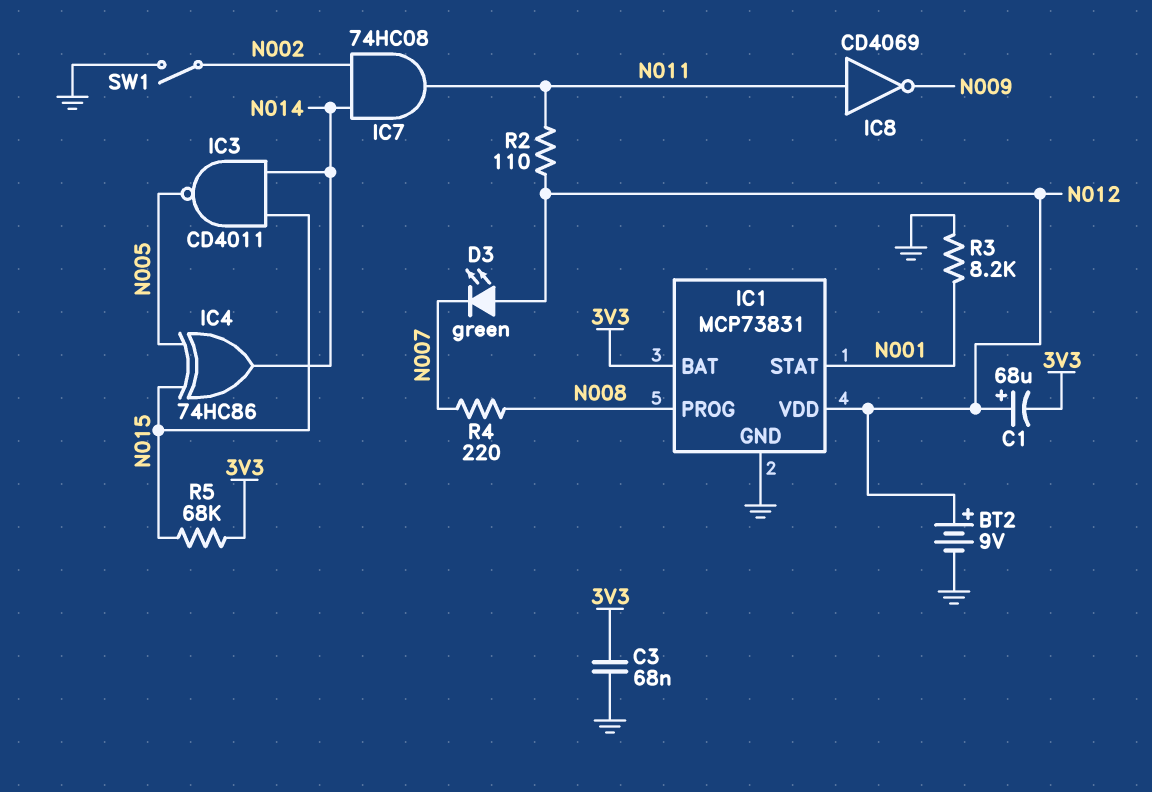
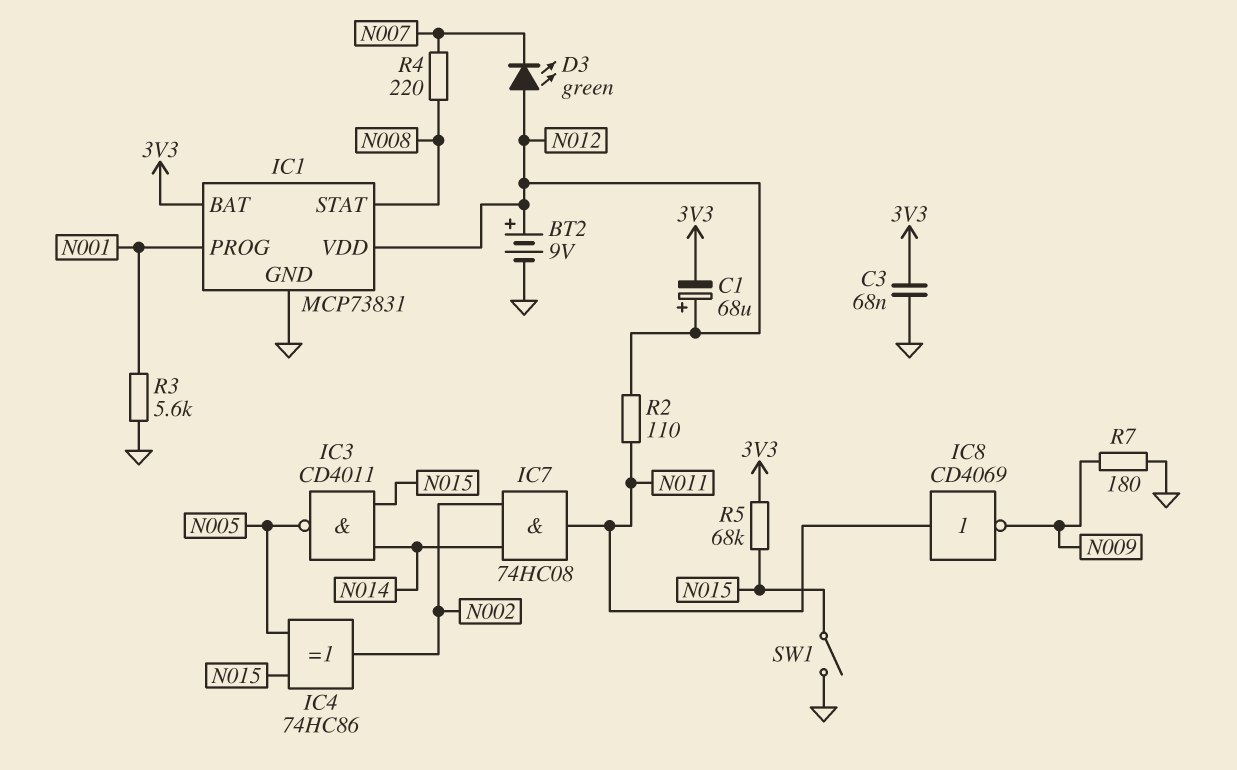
IC1 pin PROG: N008 -> N001
IC1 pin STAT: N001 -> N008
IC4: XOR 74HC86 (in N005, in N015, out N014) -> XOR 74HC86 (in N005, in N015, out N002)
R3: 8.2k (GND, N001) -> 5.6k (GND, N001)
R7: none -> 180 (GND, N009)
SW1: switch (GND, N002) -> switch (GND, N015)

